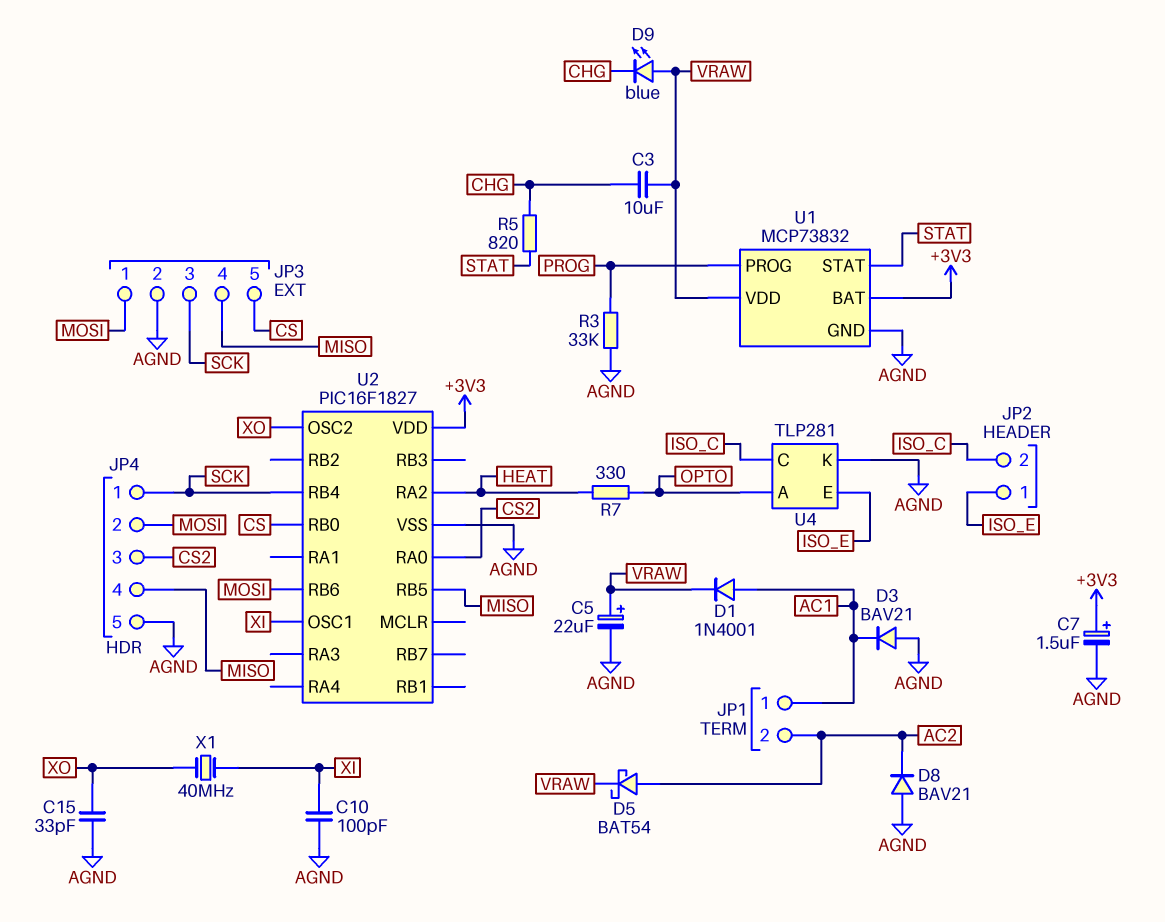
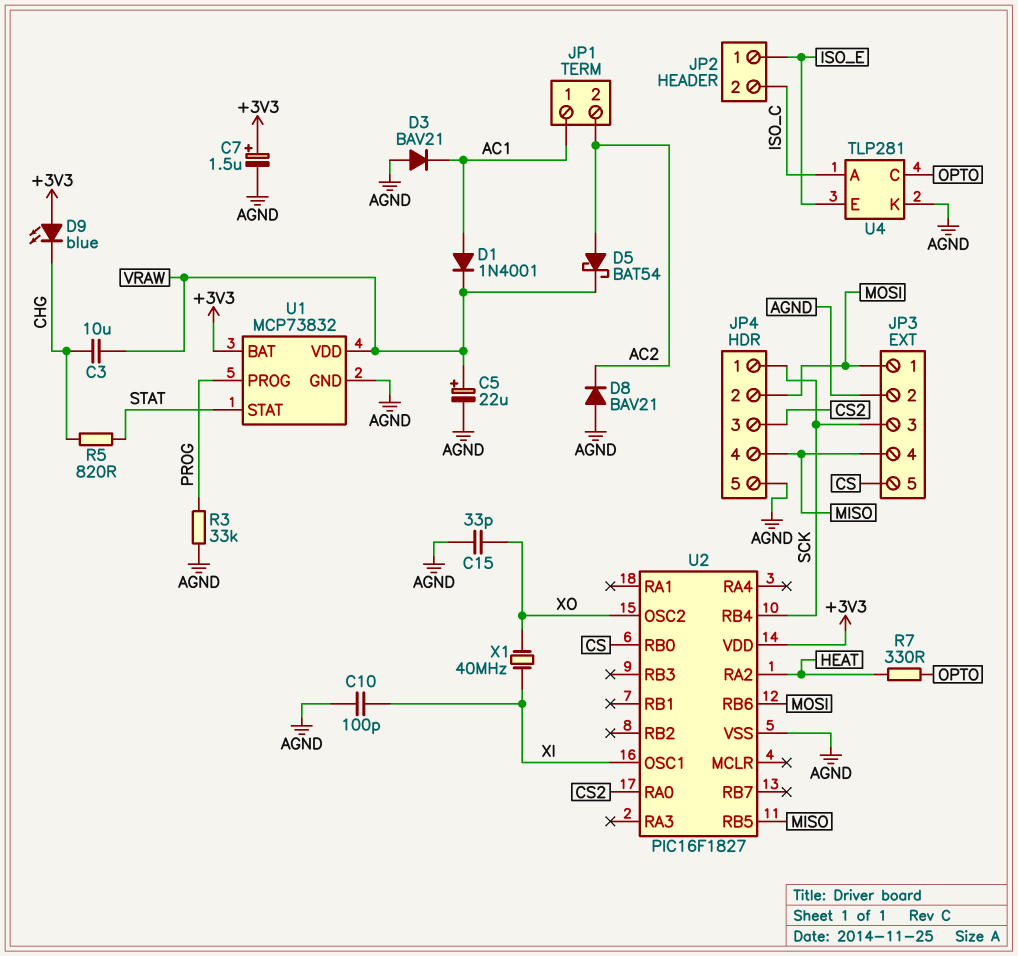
D9: LED blue (A VRAW, K CHG) -> LED blue (A +3V3, K CHG)
U4 pin A: OPTO -> ISO_C
U4 pin C: ISO_C -> OPTO

